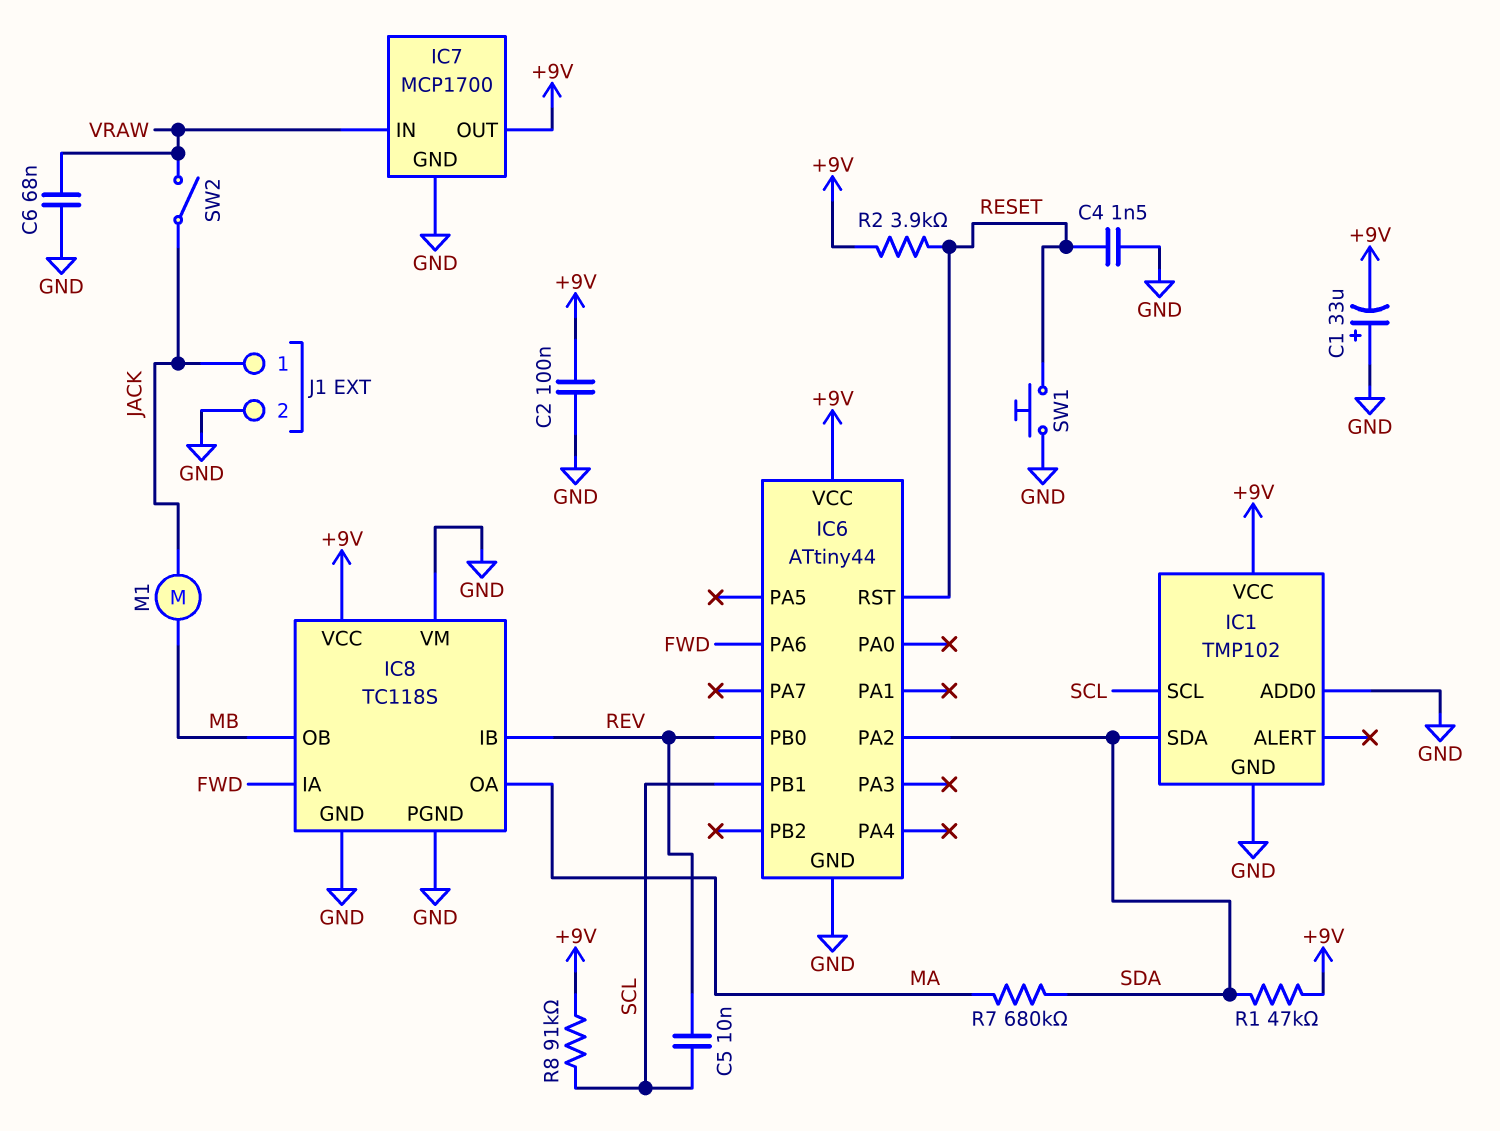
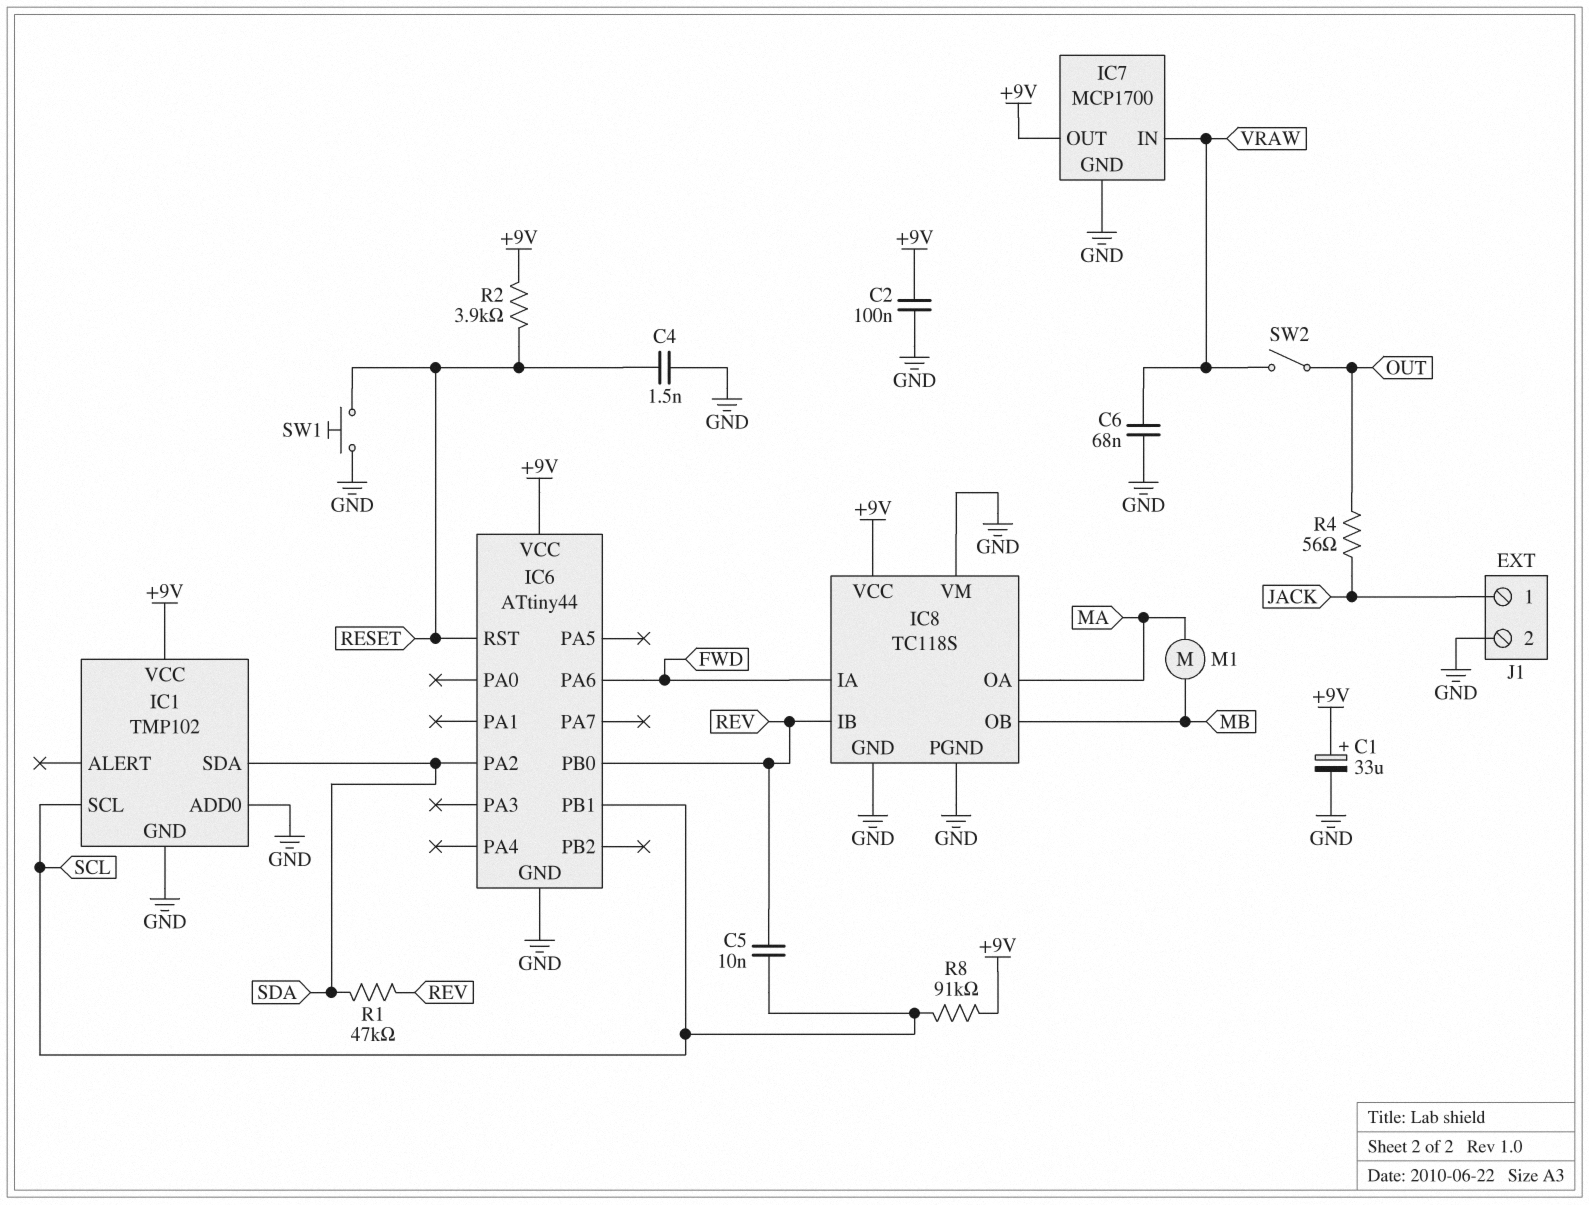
C1: 33uF (plus GND, minus +9V) -> 33uF (plus +9V, minus GND)
M1: motor (JACK, MB) -> motor (MA, MB)
R1: 47k (+9V, SDA) -> 47k (REV, SDA)
R4: none -> 56 (JACK, OUT)
R7: 680k (MA, SDA) -> none
SW2: switch (JACK, VRAW) -> switch (OUT, VRAW)

